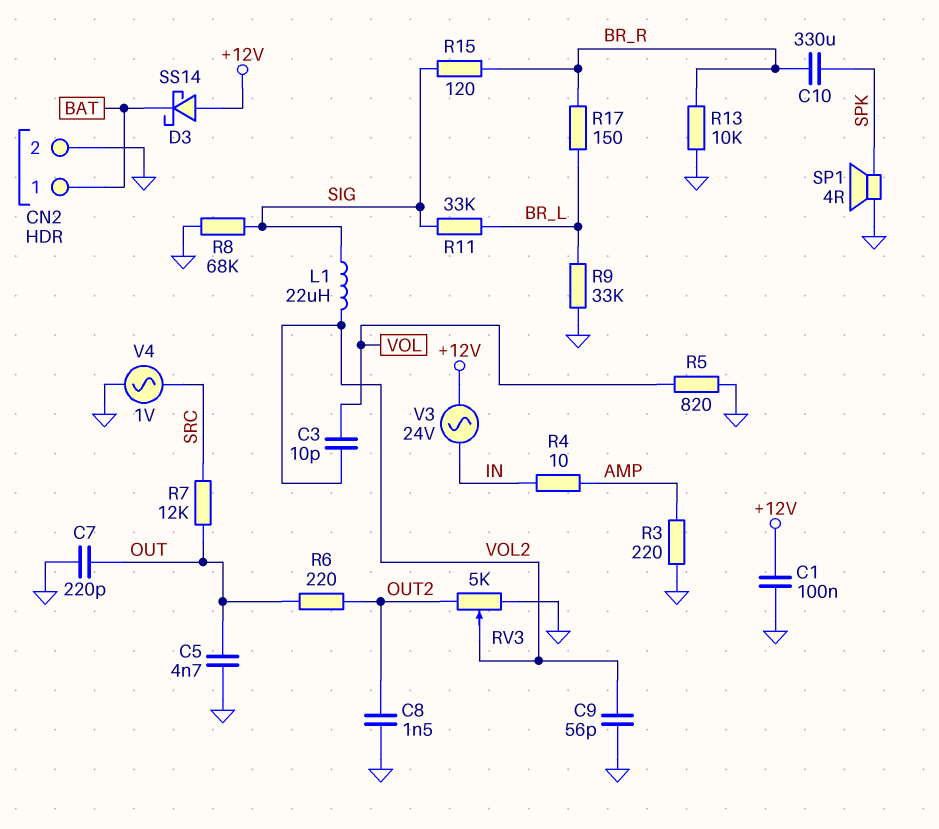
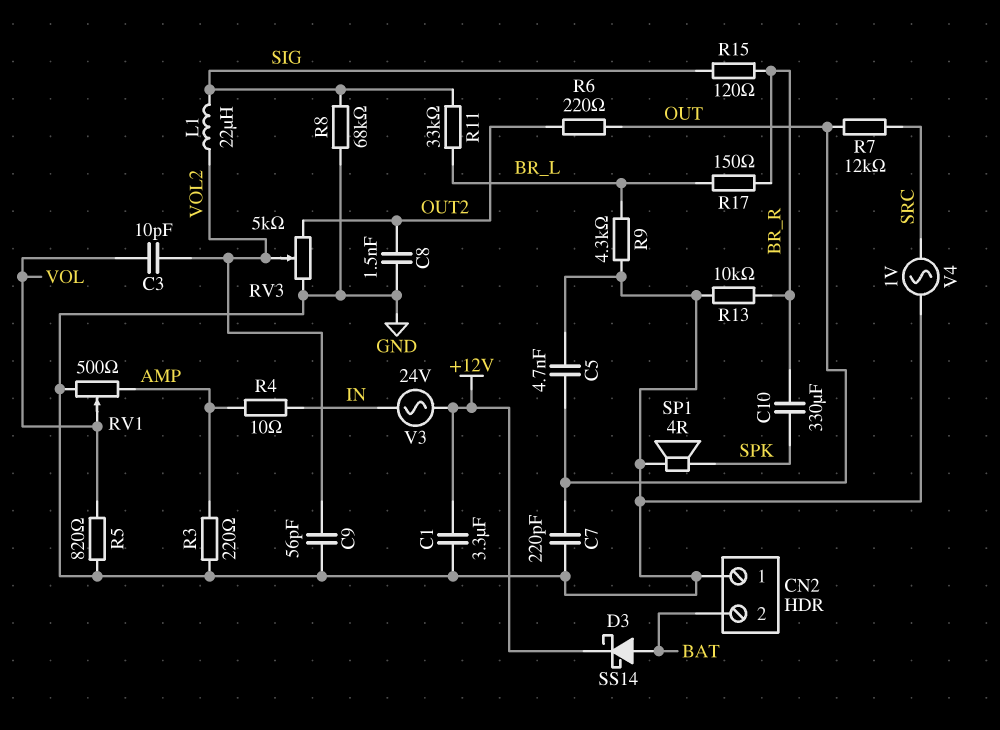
C1: 100nF (+12V, GND) -> 3.3uF (+12V, GND)
CN2 pin 1: BAT -> GND
CN2 pin 2: GND -> BAT
D3: schottky SS14 (A +12V, K BAT) -> schottky SS14 (A BAT, K +12V)
R9: 33k (BR_L, GND) -> 4.3k (BR_L, GND)
RV1: none -> 500 (AMP, GND, wiper VOL)

